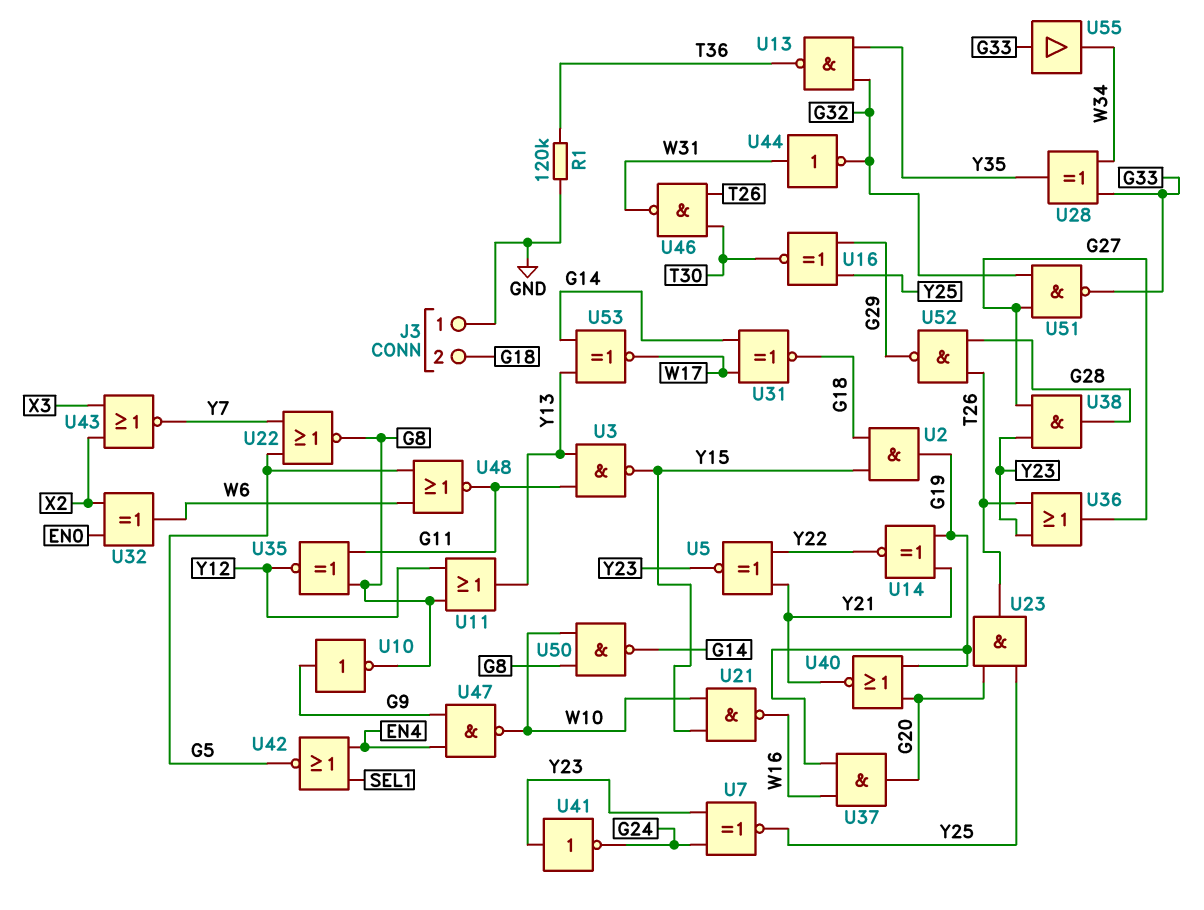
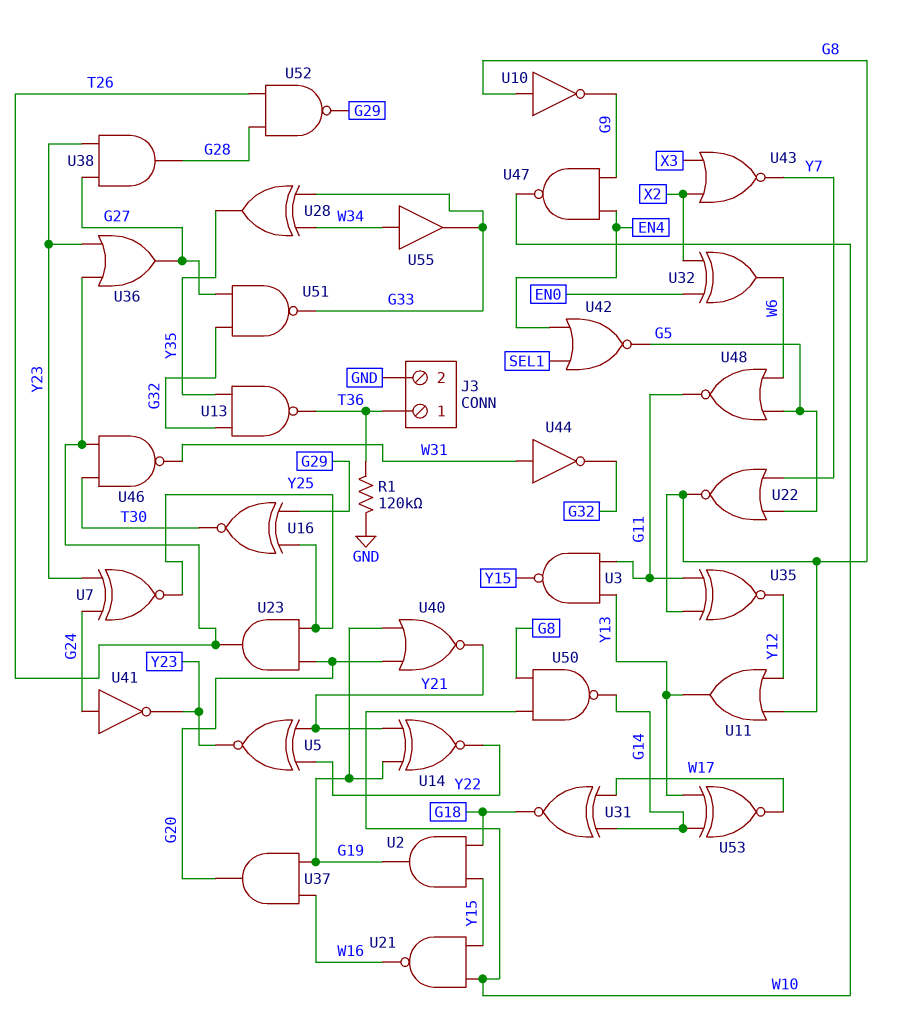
J3 pin 1: GND -> T36
J3 pin 2: G18 -> GND
U10: NOT (in G9, out G8) -> NOT (in G8, out G9)
U41: NOT (in Y23, out G24) -> NOT (in G24, out Y23)
U55: buffer (in G33, out W34) -> buffer (in W34, out G33)

